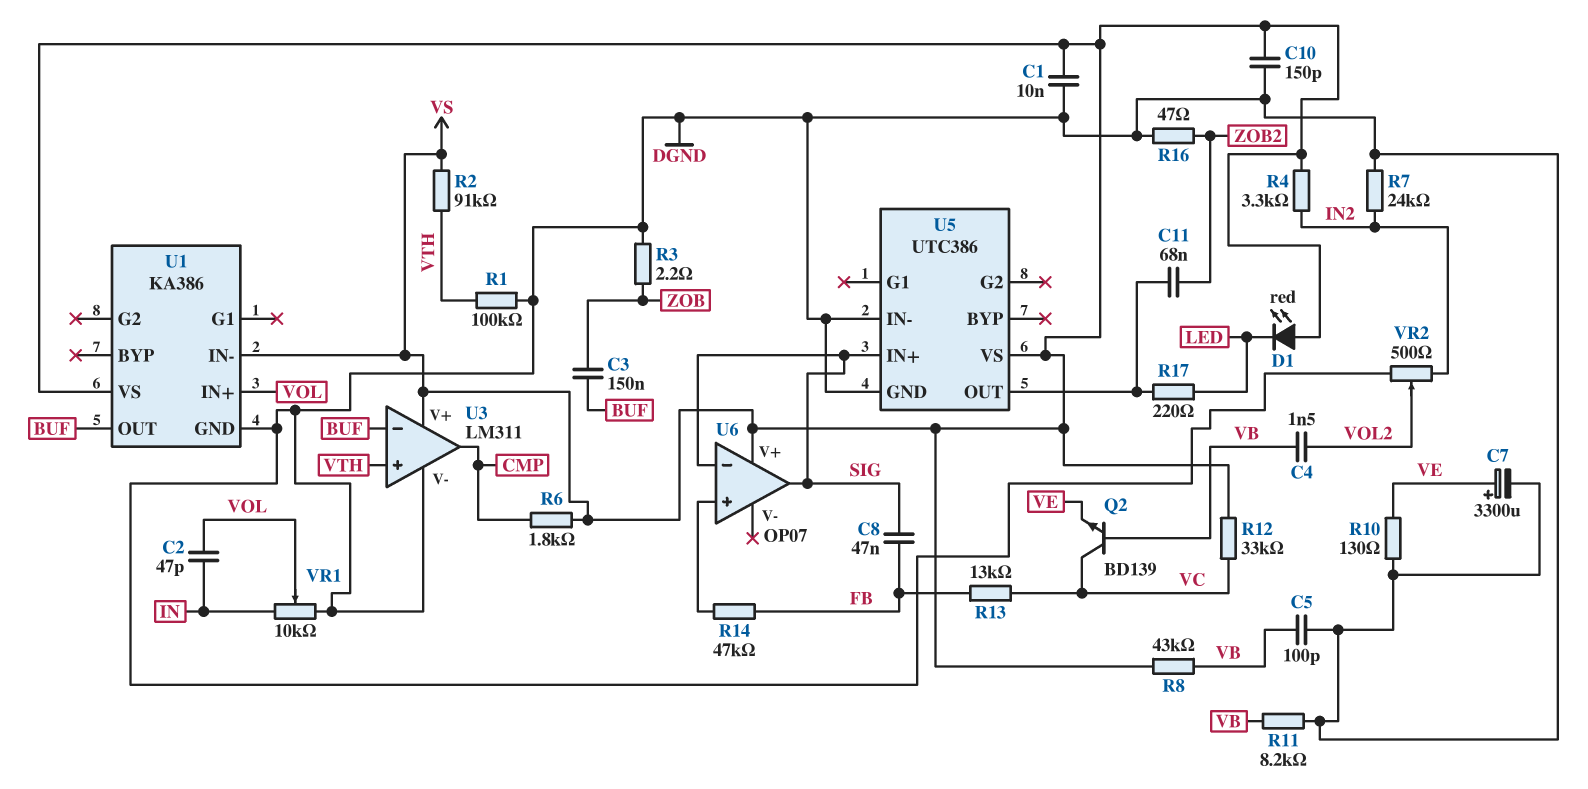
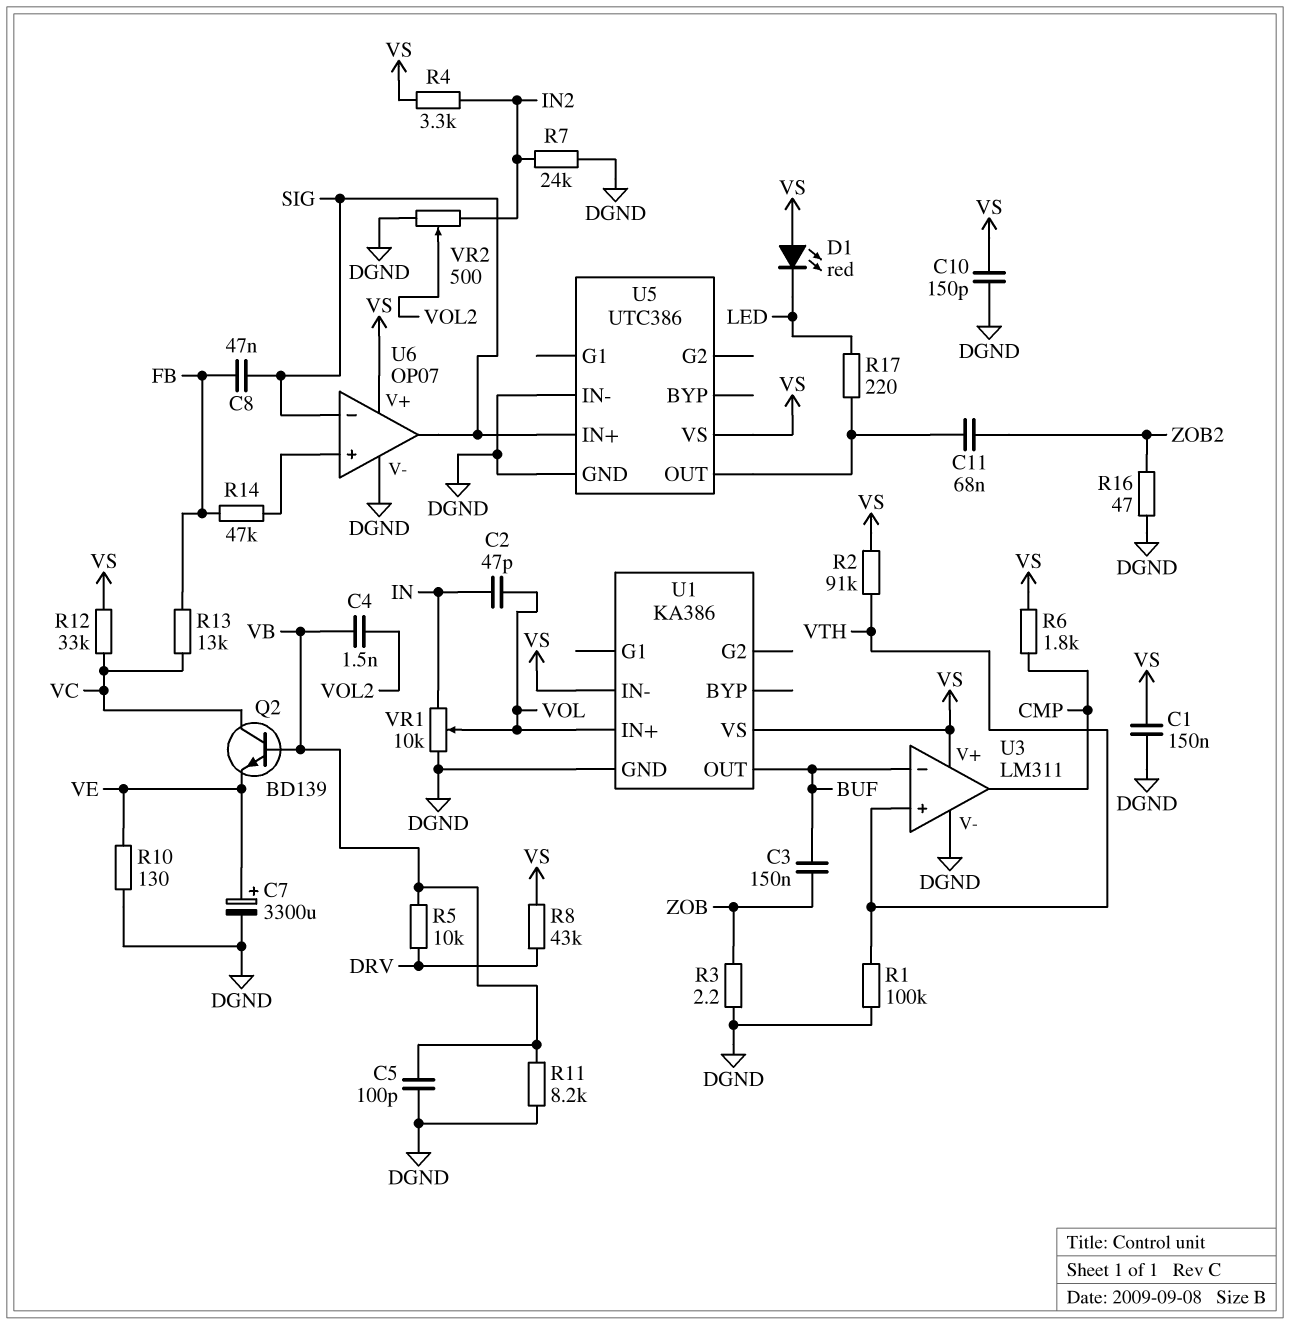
C1: 10nF (DGND, VS) -> 150nF (DGND, VS)
R5: none -> 10k (DRV, VB)
R8: 43k (VB, VS) -> 43k (DRV, VS)
U6 pin V-: none -> DGND

